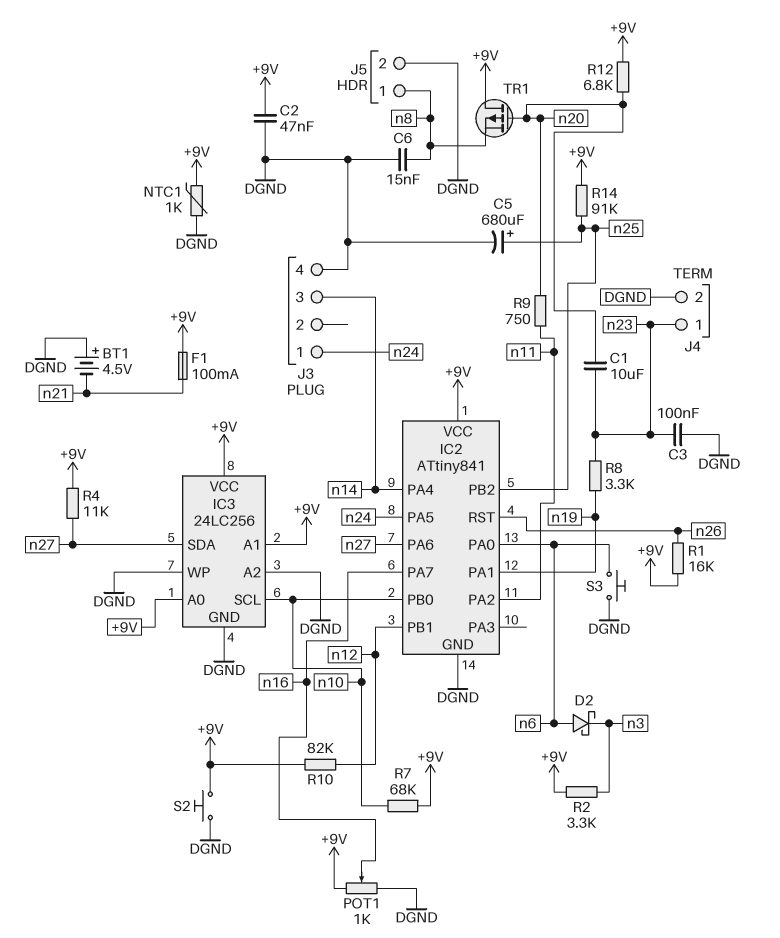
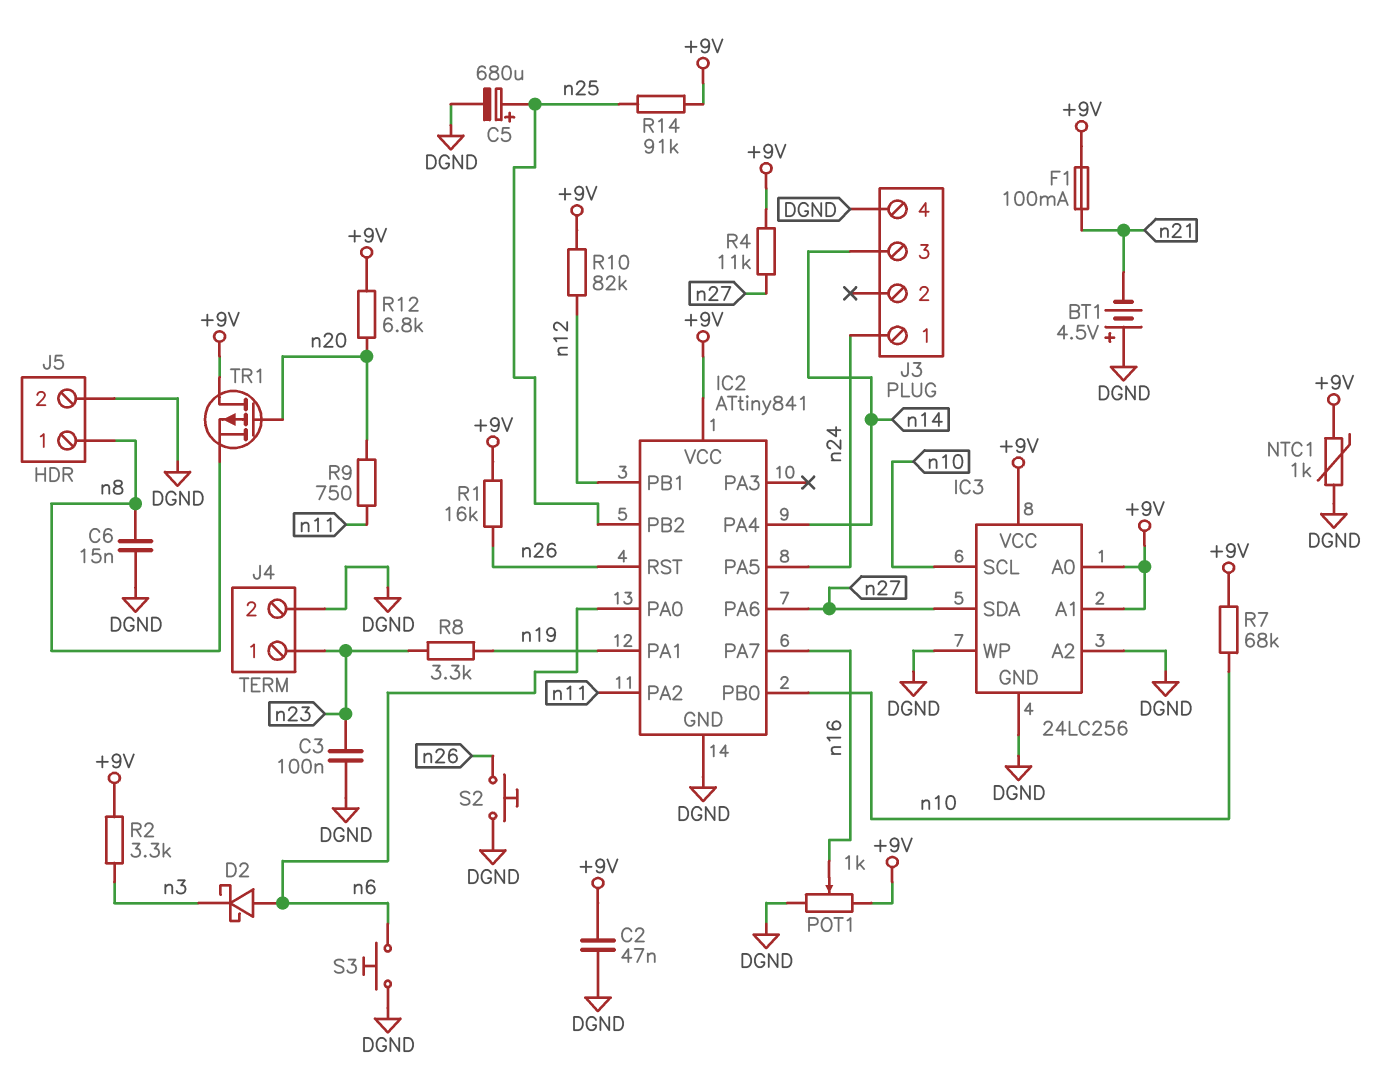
C1: 10uF (n20, n23) -> none
S2: button (+9V, DGND) -> button (DGND, n26)

